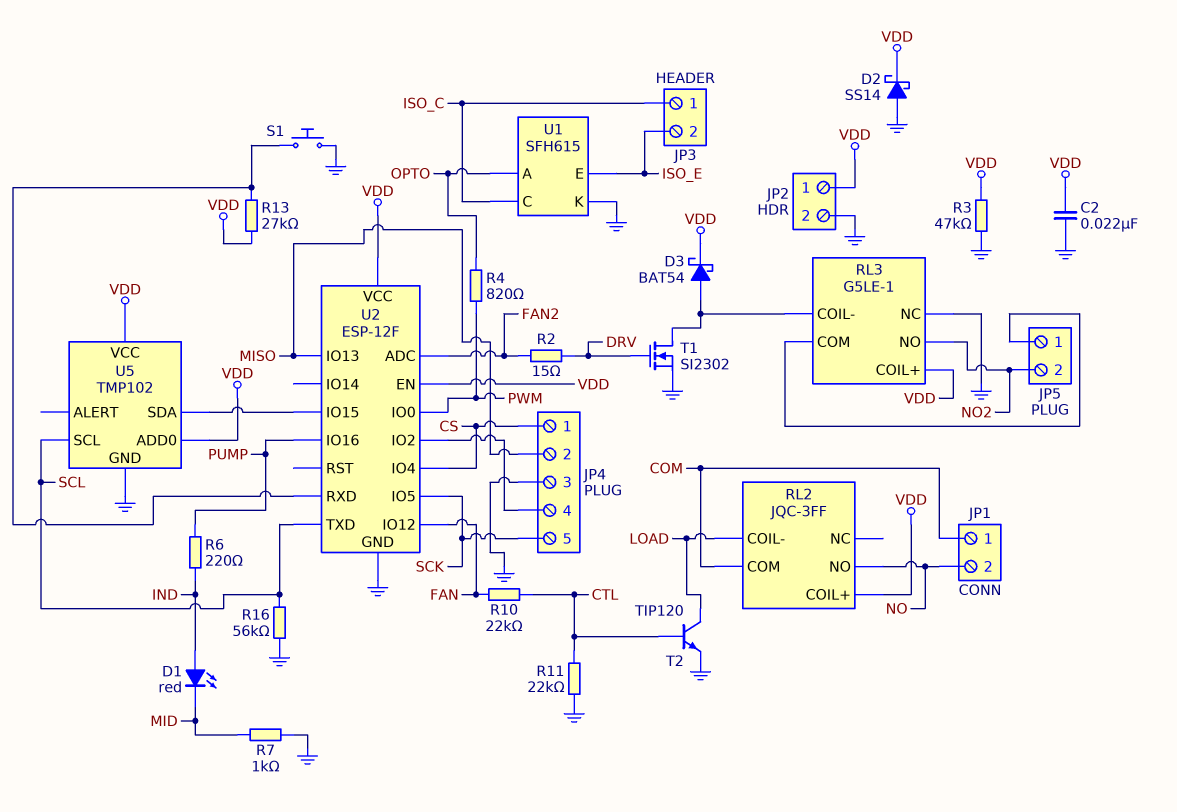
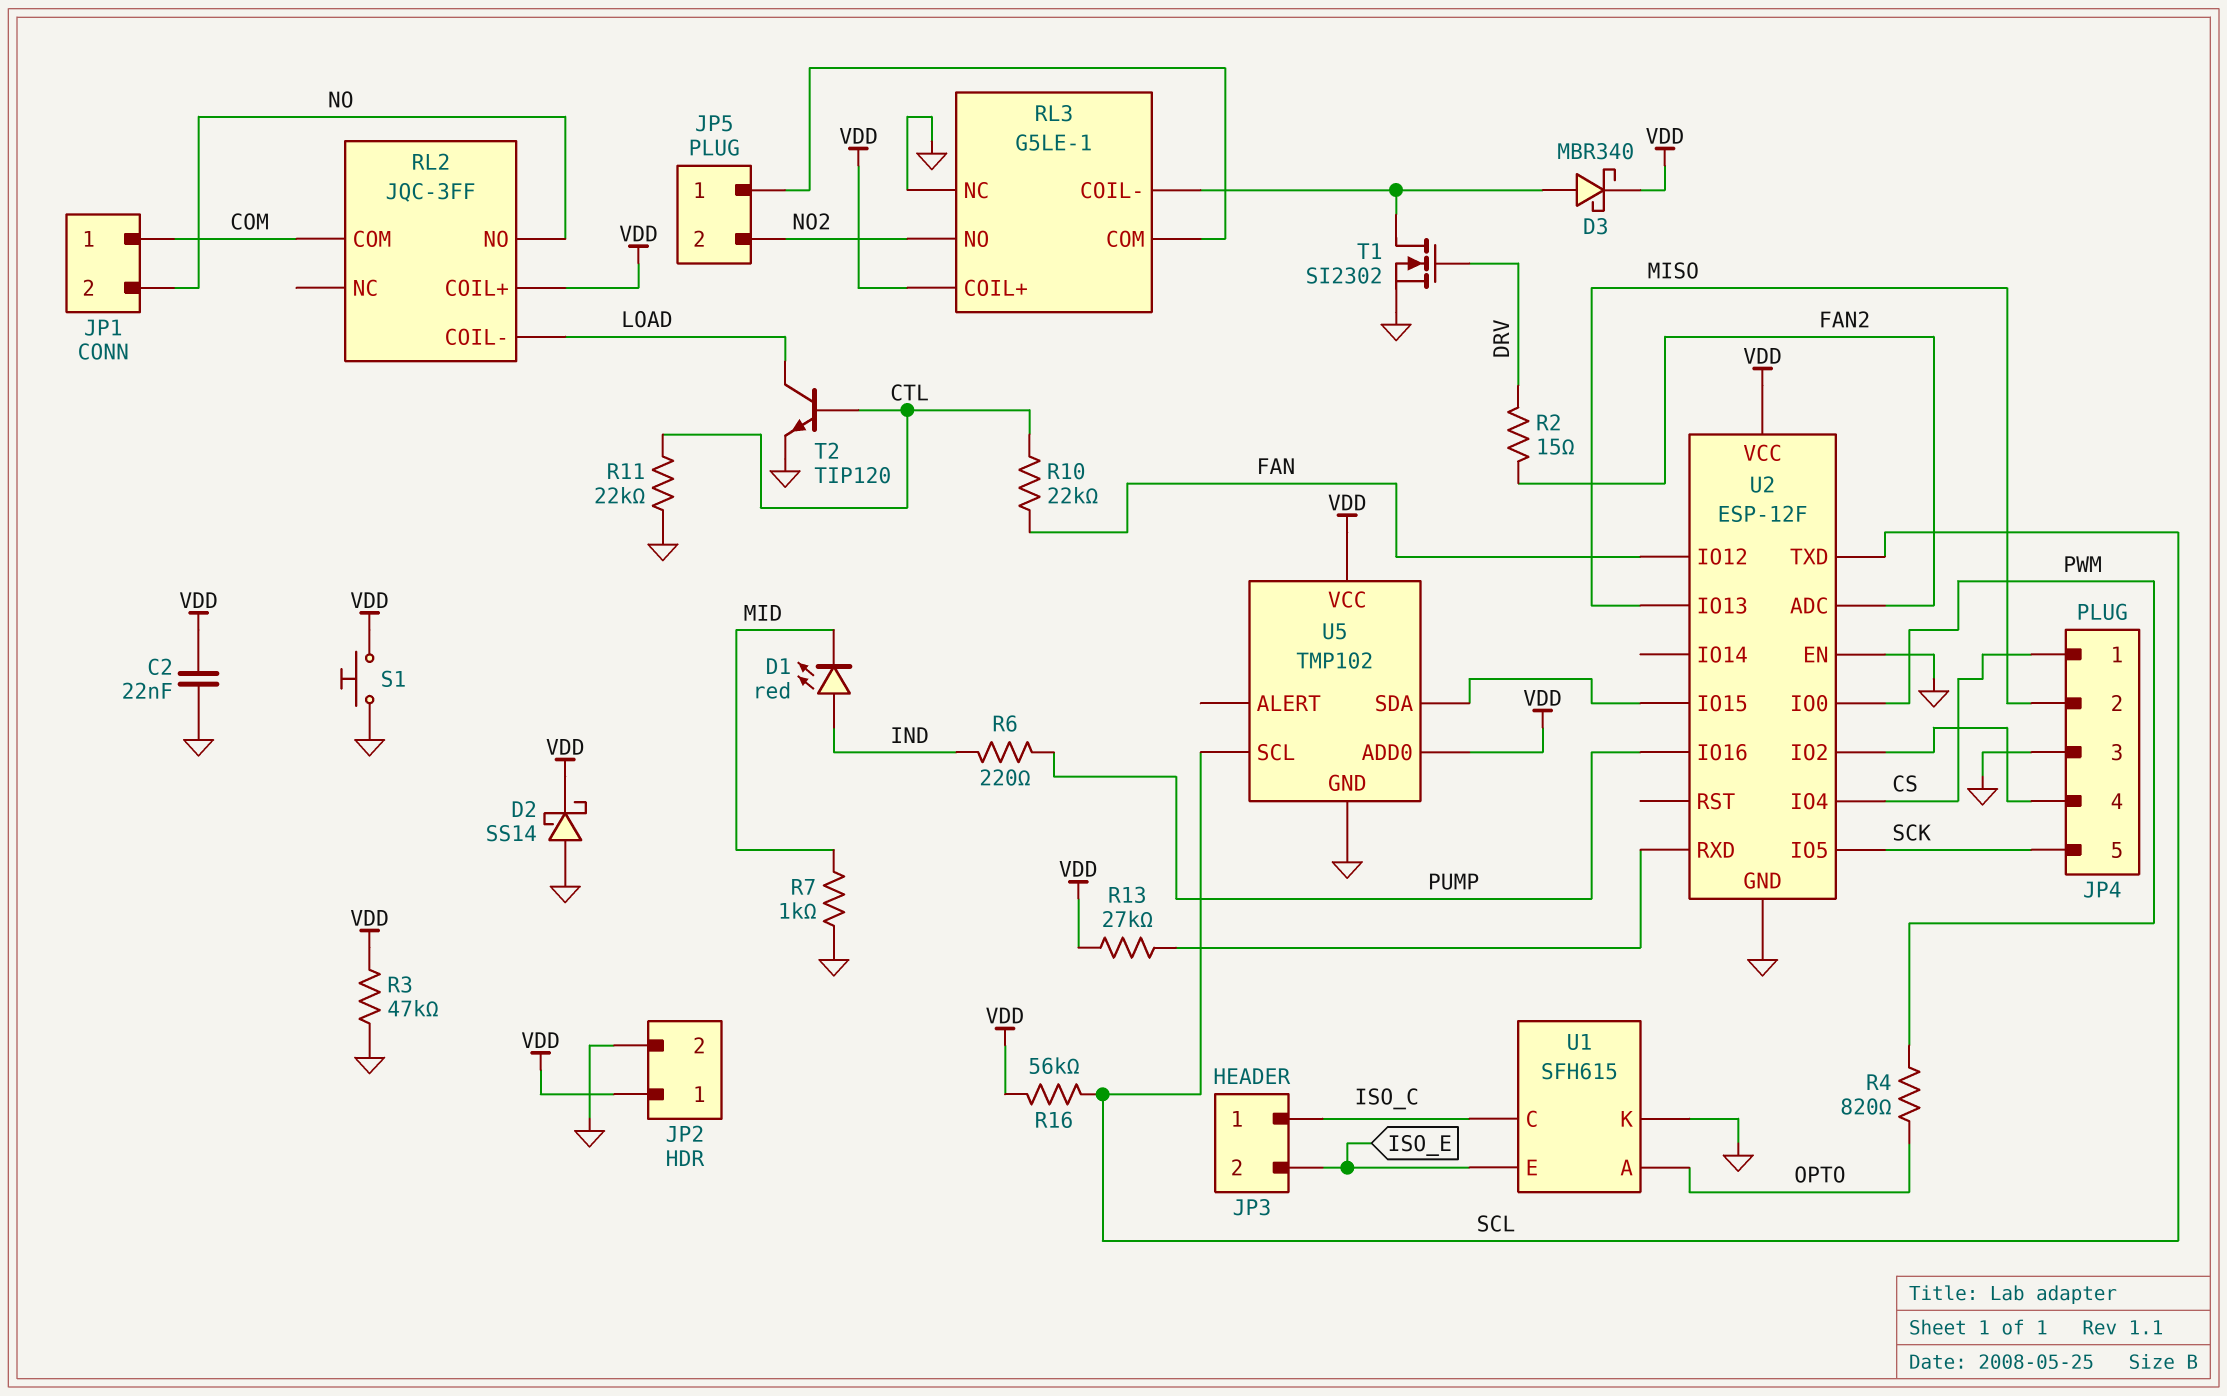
D3: schottky BAT54 (A RL3/COIL-, K VDD) -> schottky MBR340 (A RL3/COIL-, K VDD)
R16: 56k (GND, SCL) -> 56k (SCL, VDD)
S1: button (GND, U2/RXD) -> button (GND, VDD)
U2 pin EN: VDD -> GND

